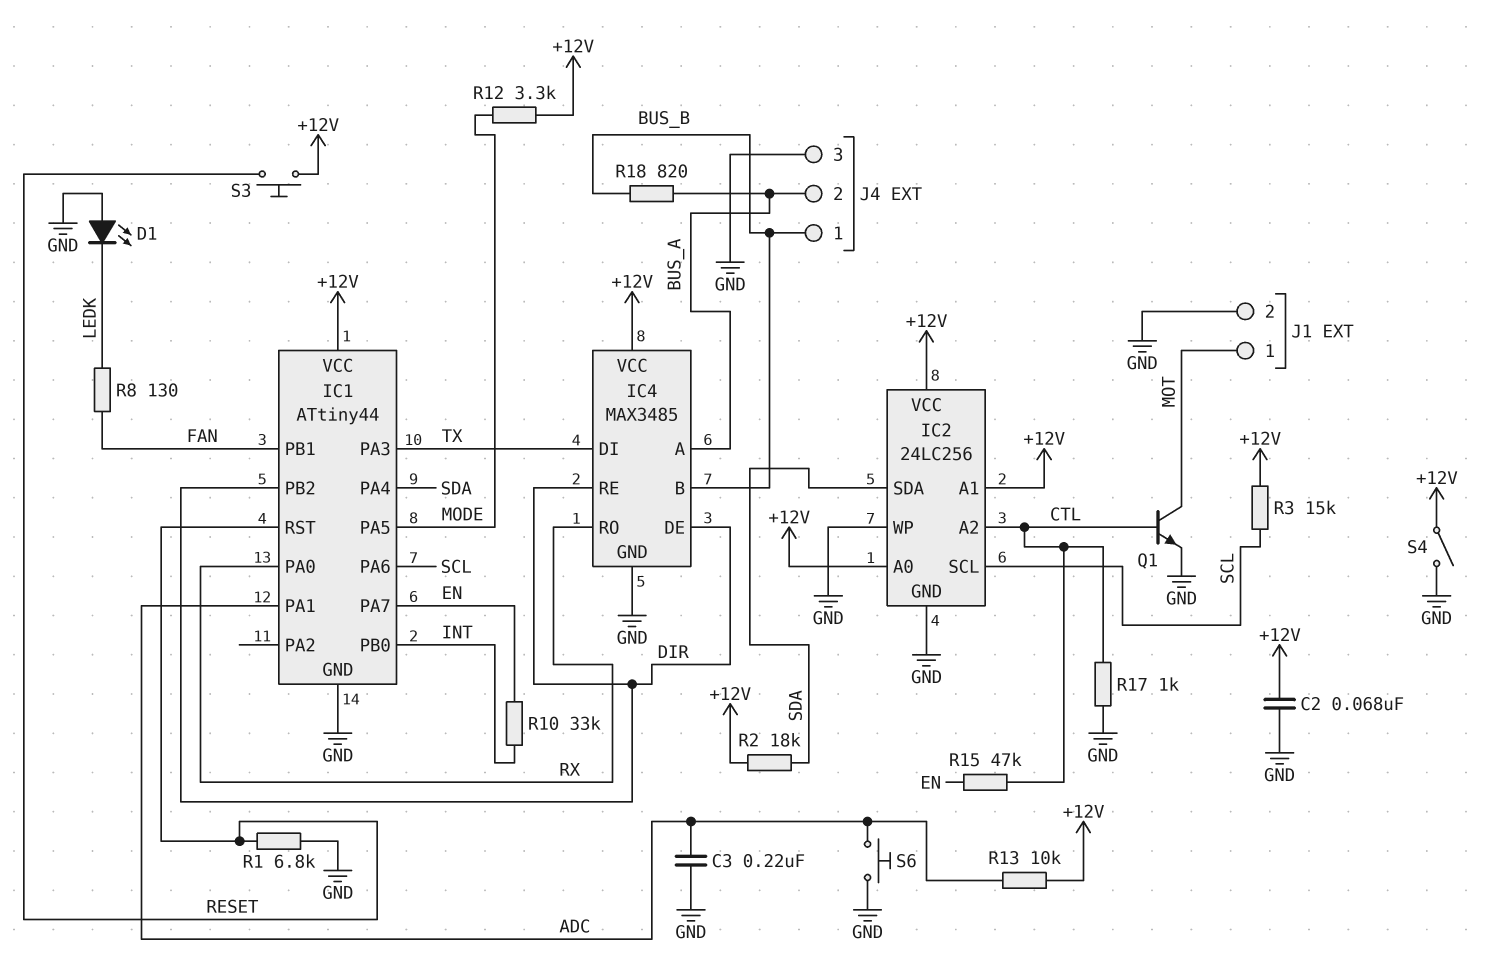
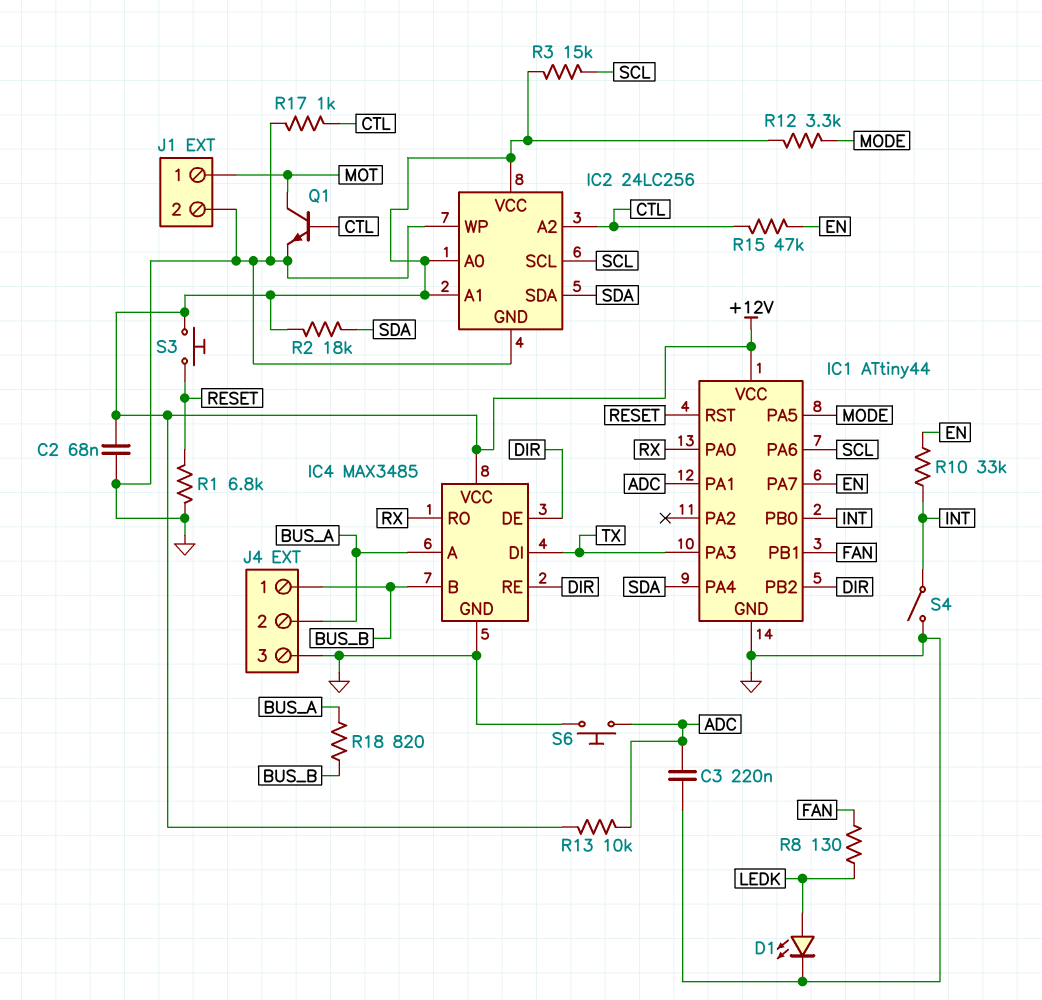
D1: LED (A GND, K LEDK) -> LED (A LEDK, K GND)
S4: switch (+12V, GND) -> switch (GND, INT)

